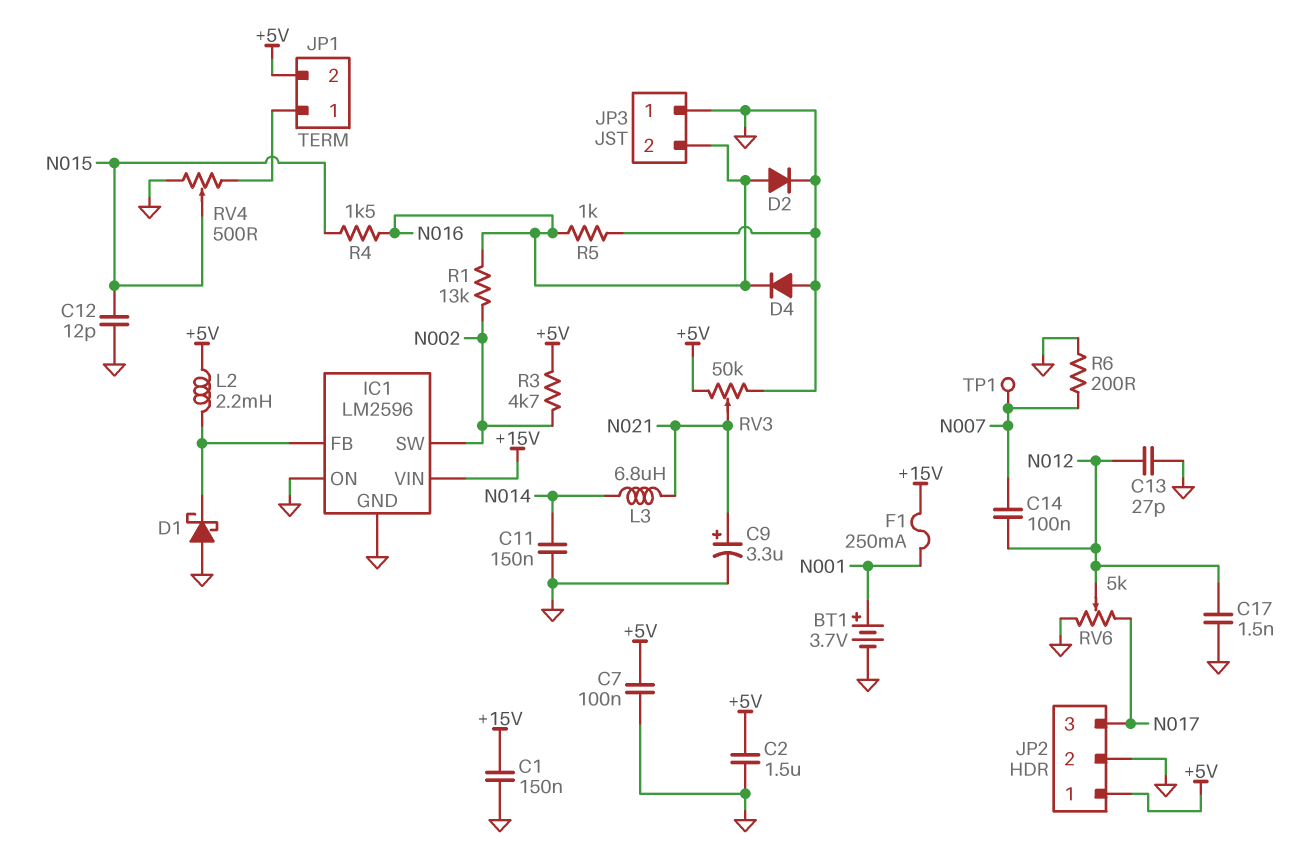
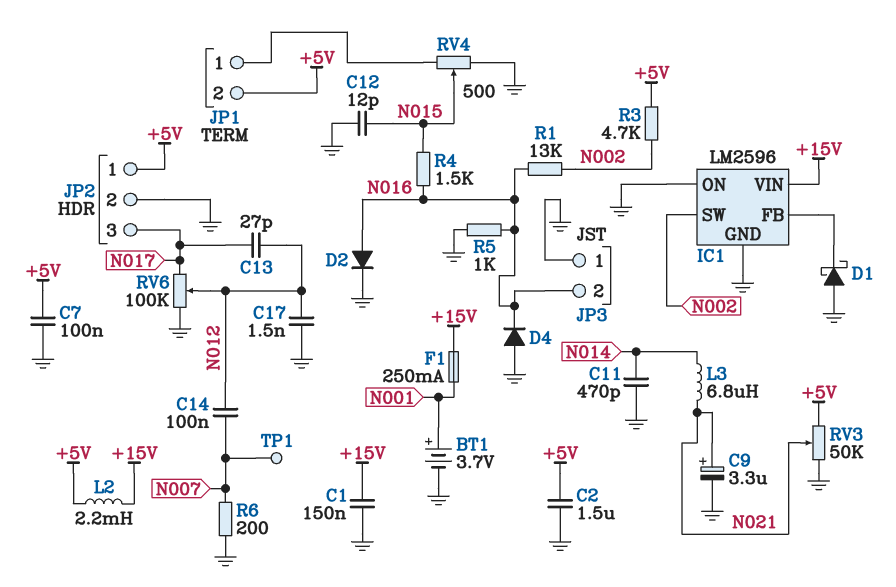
C11: 150nF (GND, N014) -> 470pF (GND, N014)
C13: 27pF (GND, N012) -> 27pF (N012, N017)
L2: 2.2mH (+5V, IC1/FB) -> 2.2mH (+5V, +15V)
RV6: 5k (GND, N017, wiper N012) -> 100k (GND, N017, wiper N012)

